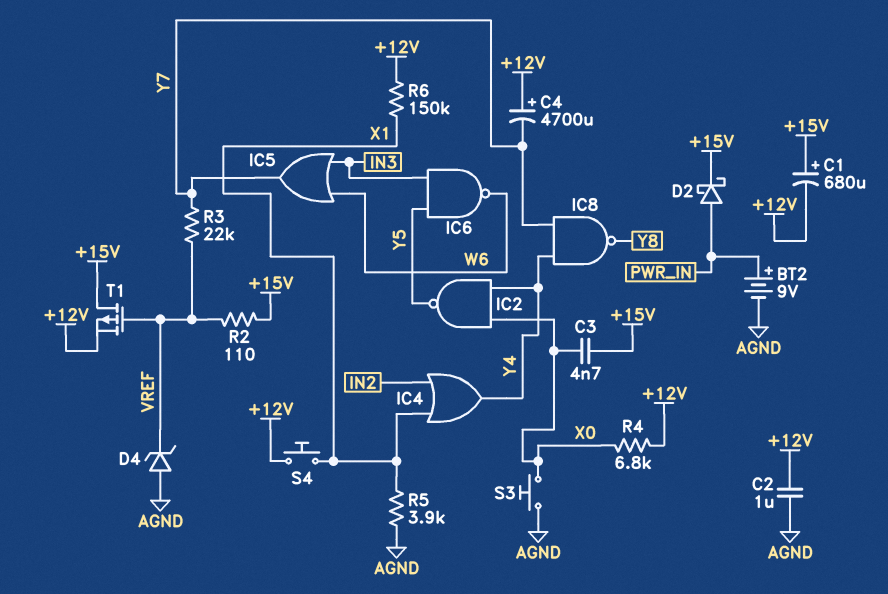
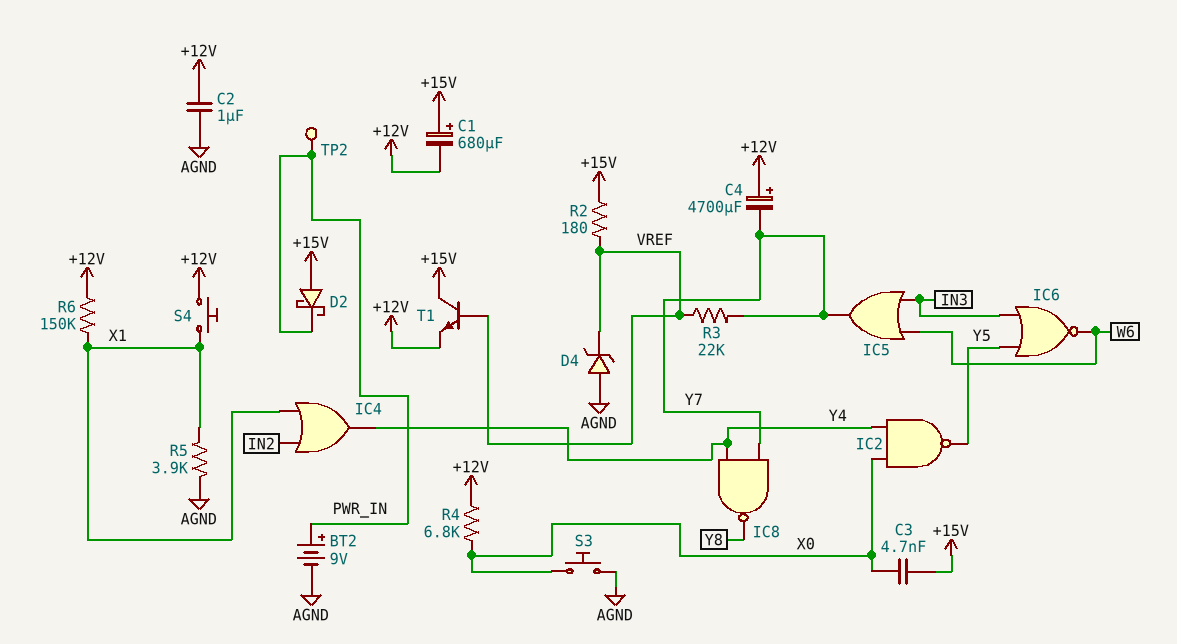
D2: schottky (A PWR_IN, K +15V) -> schottky (A +15V, K PWR_IN)
IC6: NAND (in IN3, in Y5, out W6) -> NOR (in IN3, in Y5, out W6)
R2: 110 (+15V, VREF) -> 180 (+15V, VREF)
T1: PMOS (G VREF, D +15V, S +12V) -> NPN (B VREF, C +15V, E +12V)
TP2: none -> test point (PWR_IN)

